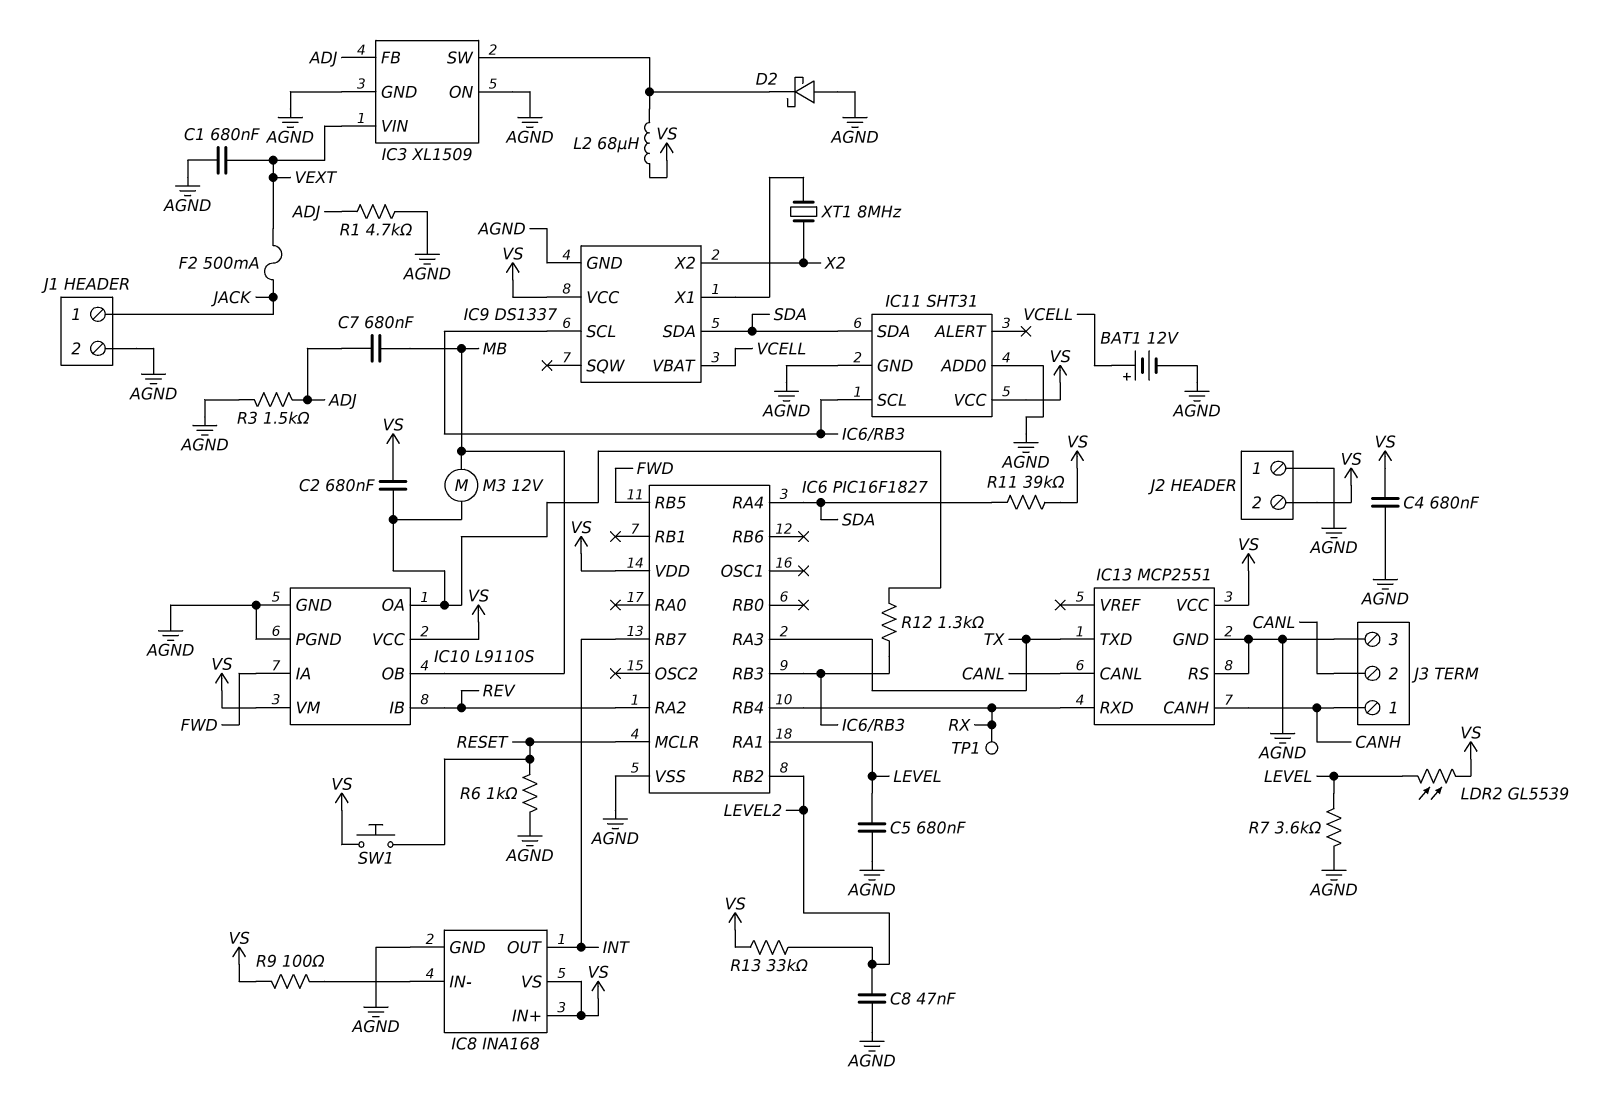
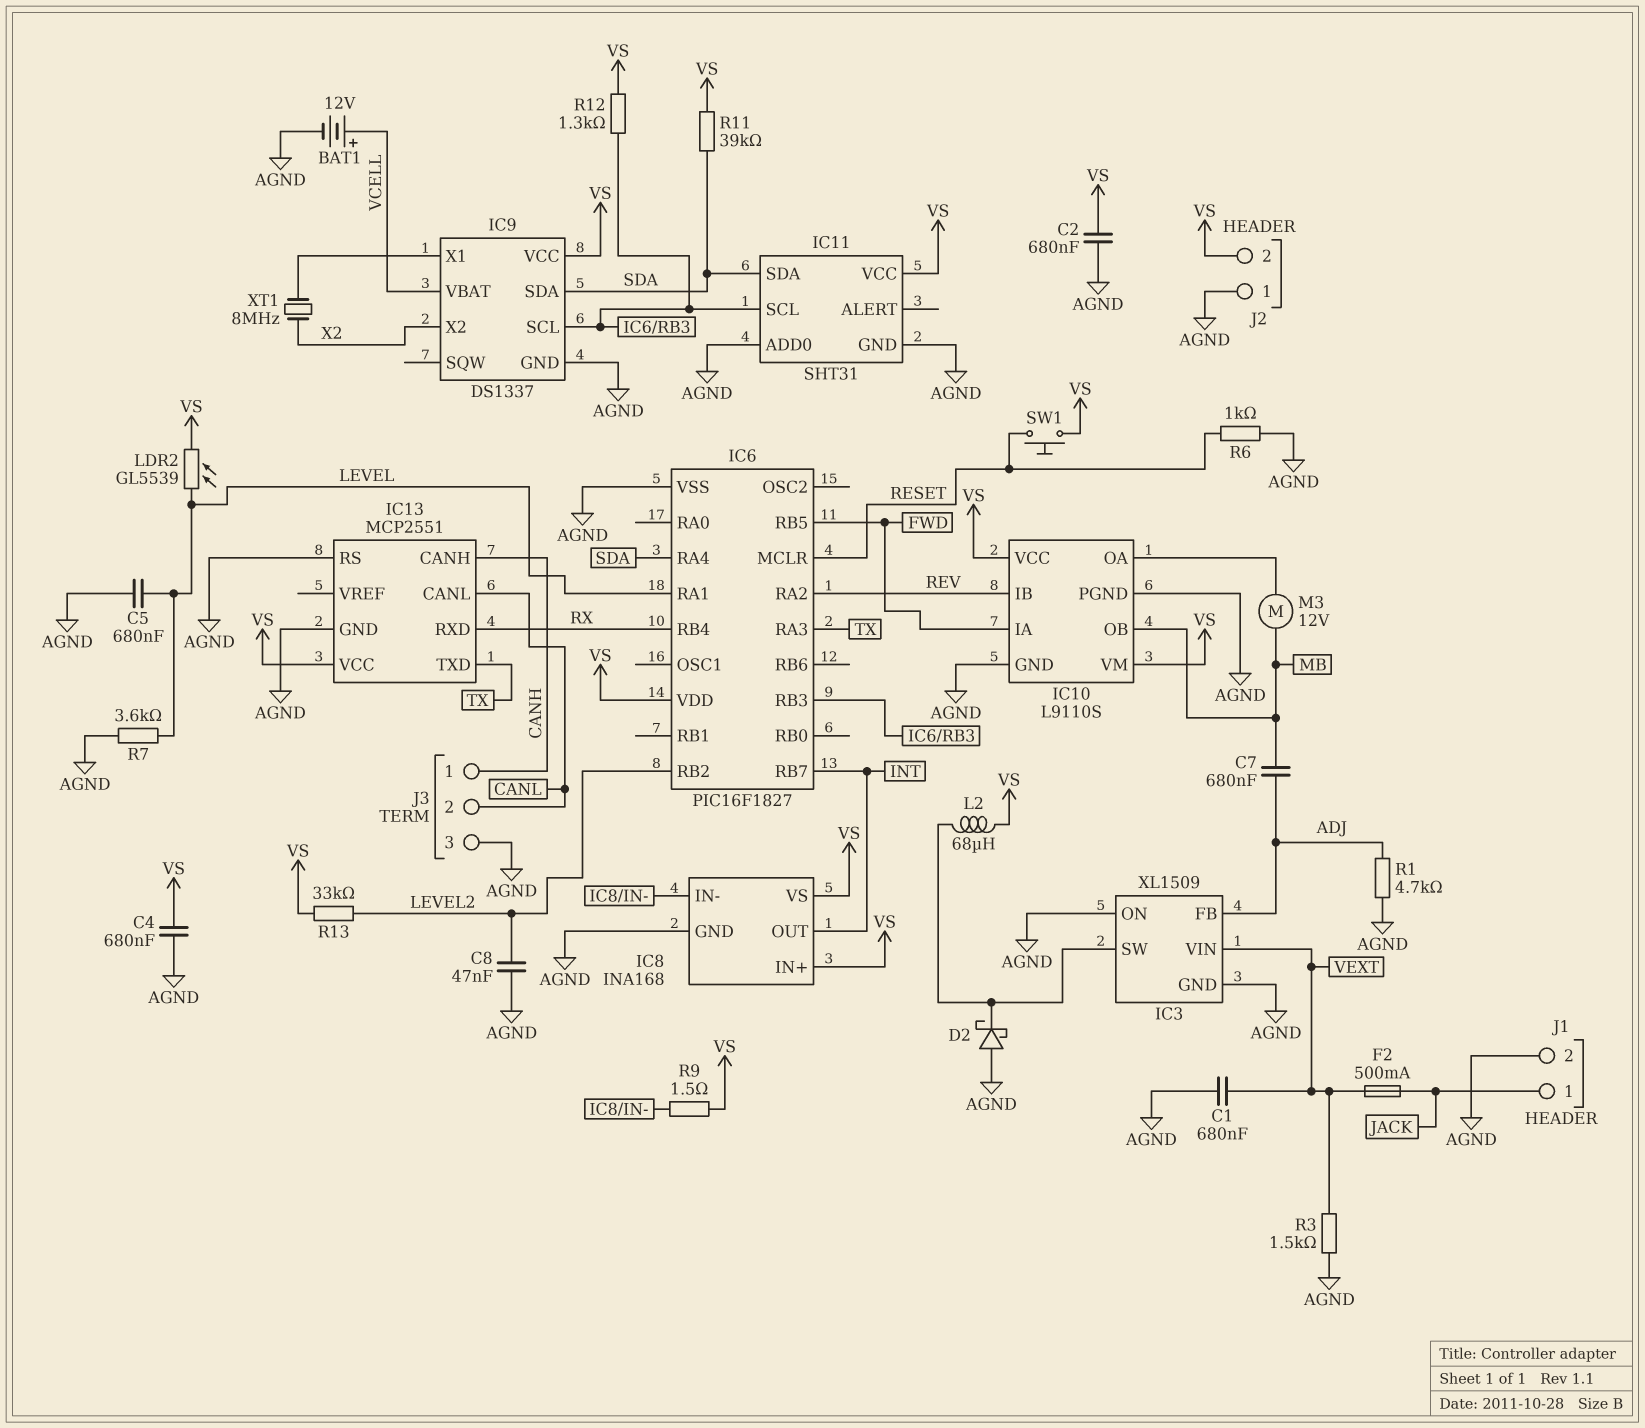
C2: 680nF (IC10/OA, VS) -> 680nF (AGND, VS)
R3: 1.5k (ADJ, AGND) -> 1.5k (AGND, VEXT)
R9: 100 (IC8/IN-, VS) -> 1.5 (IC8/IN-, VS)
R12: 1.3k (IC6/RB3, IC10/OA) -> 1.3k (IC6/RB3, VS)
TP1: test point (RX) -> none

